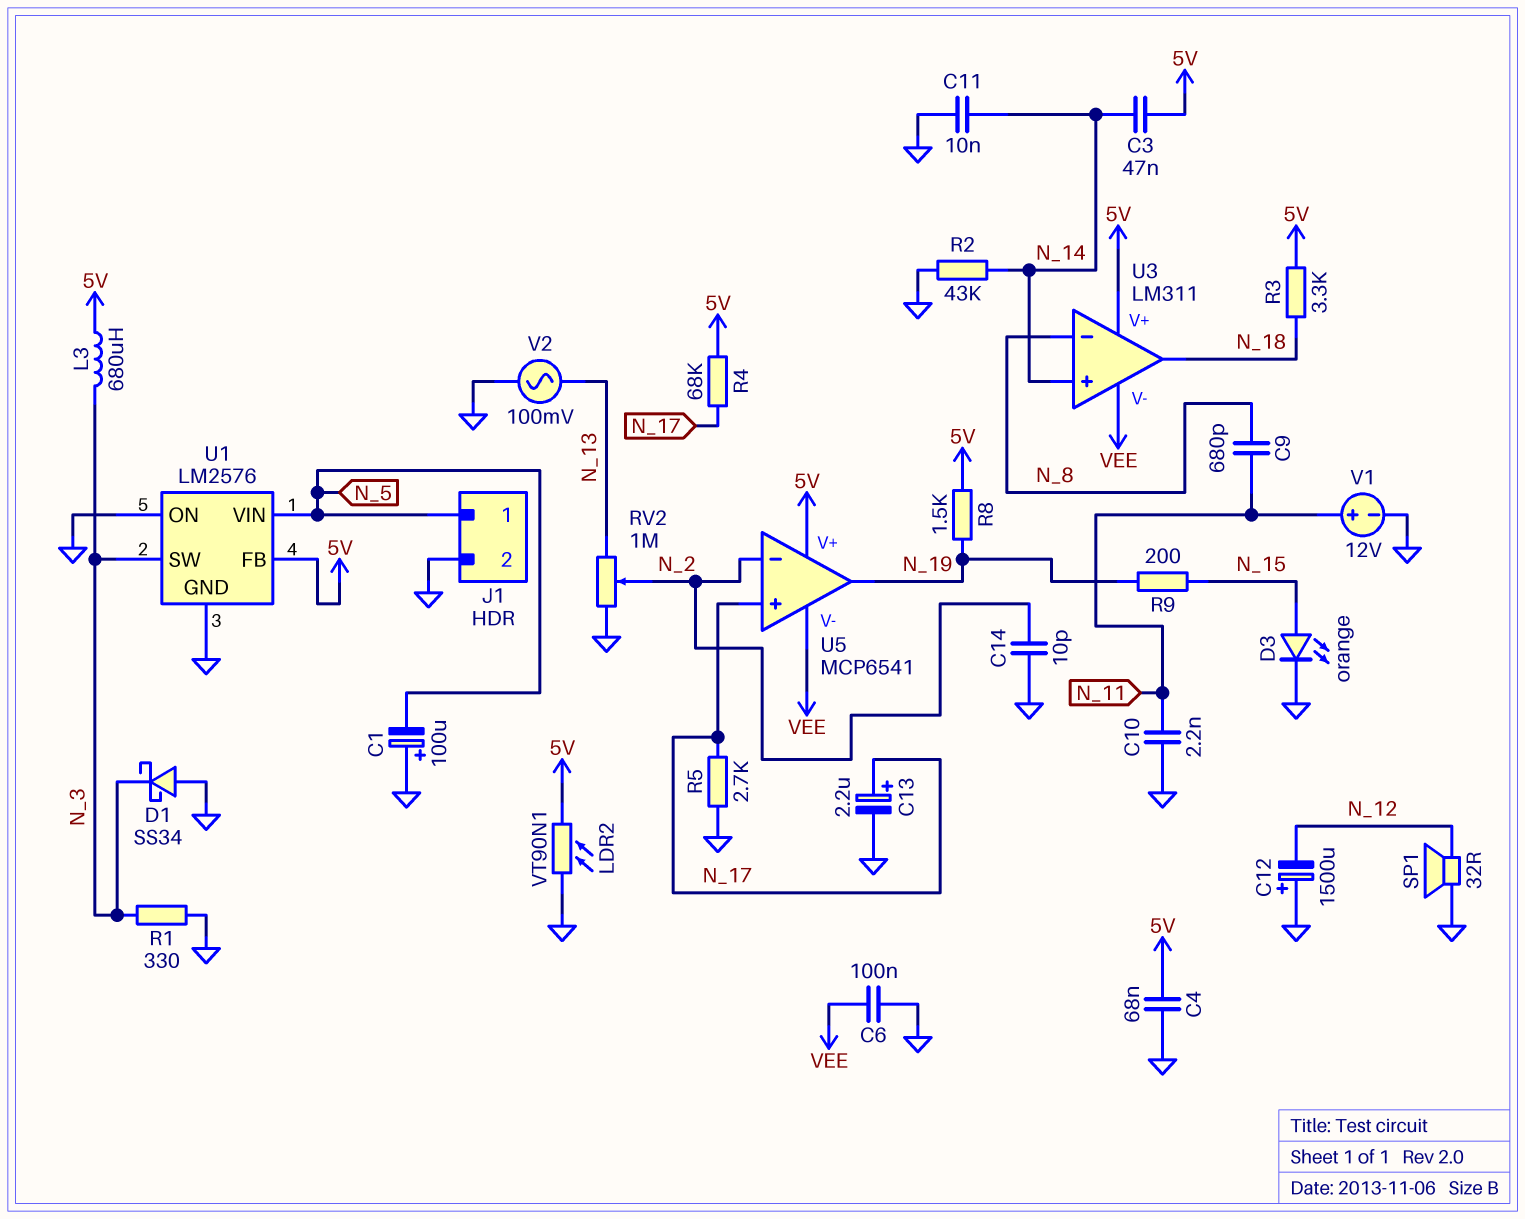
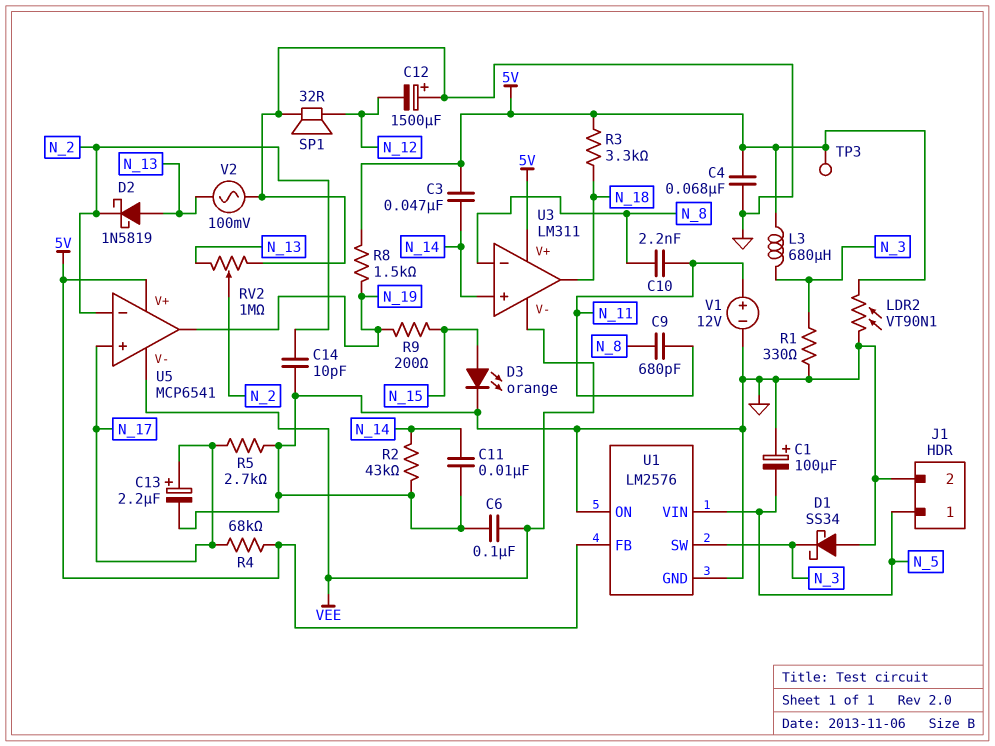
C10: 2.2nF (GND, N_11) -> 2.2nF (N_8, N_11)
D2: none -> schottky 1N5819 (A N_13, K N_2)
TP3: none -> test point (5V)

